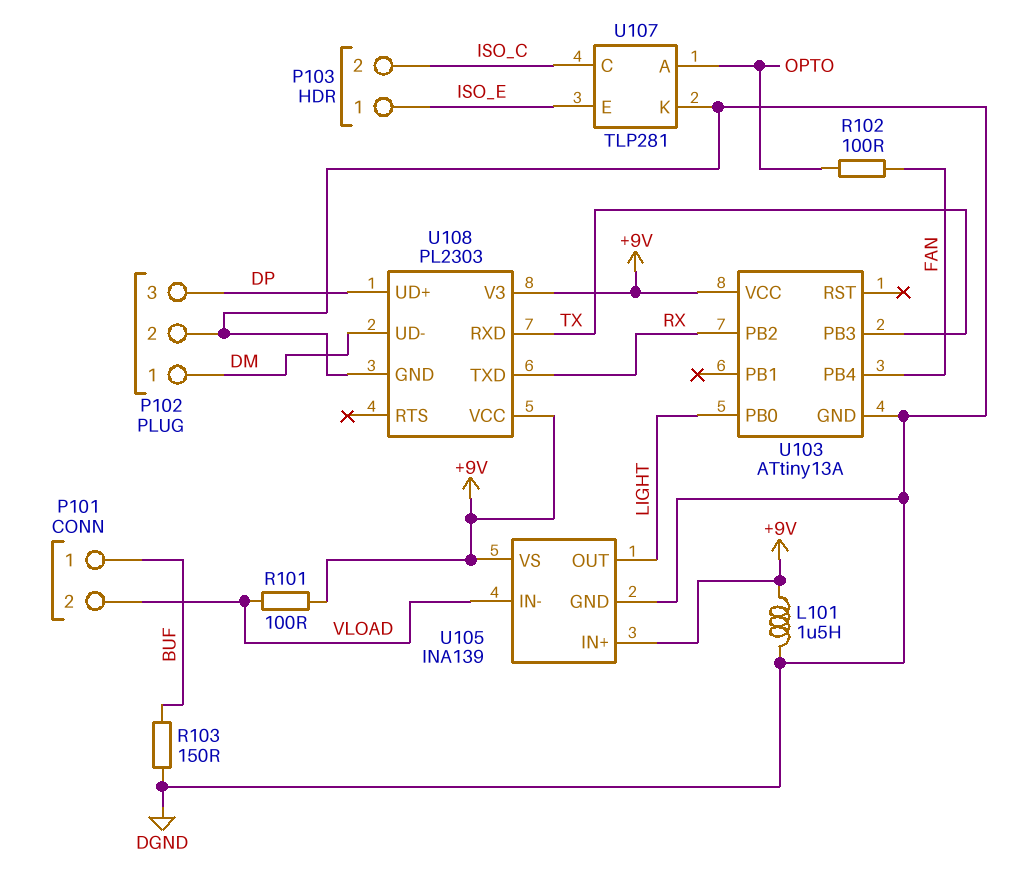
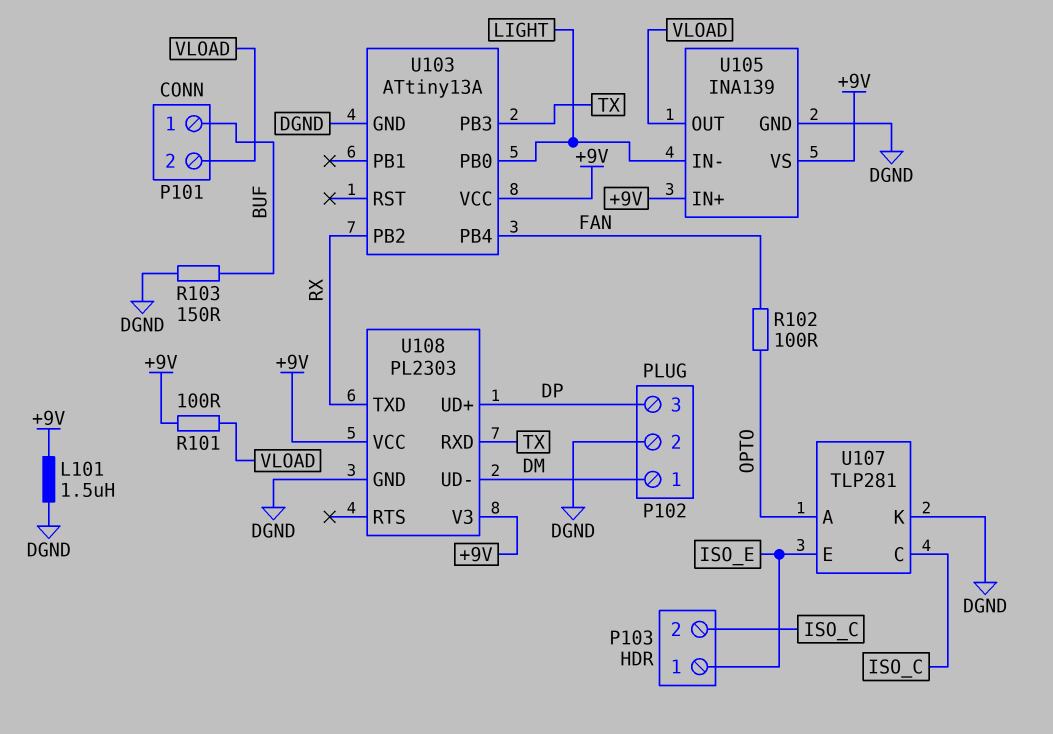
U105 pin IN-: VLOAD -> LIGHT
U105 pin OUT: LIGHT -> VLOAD

